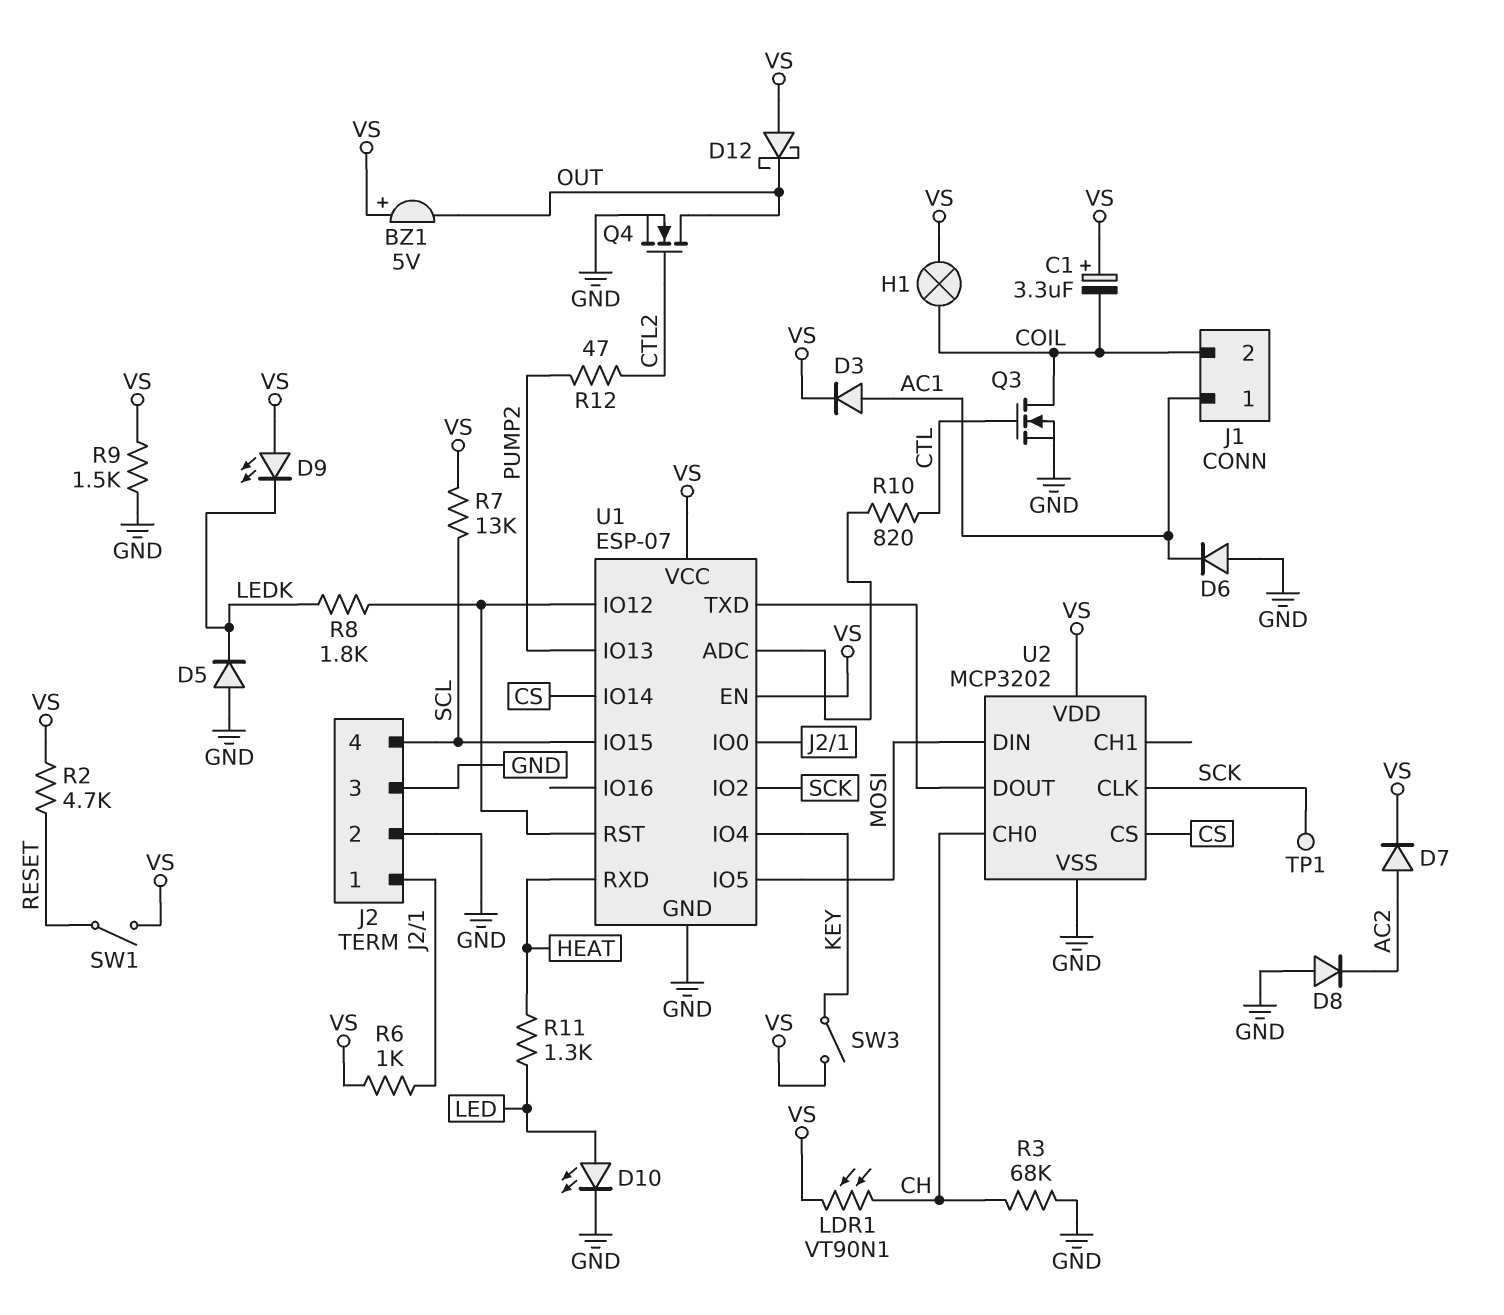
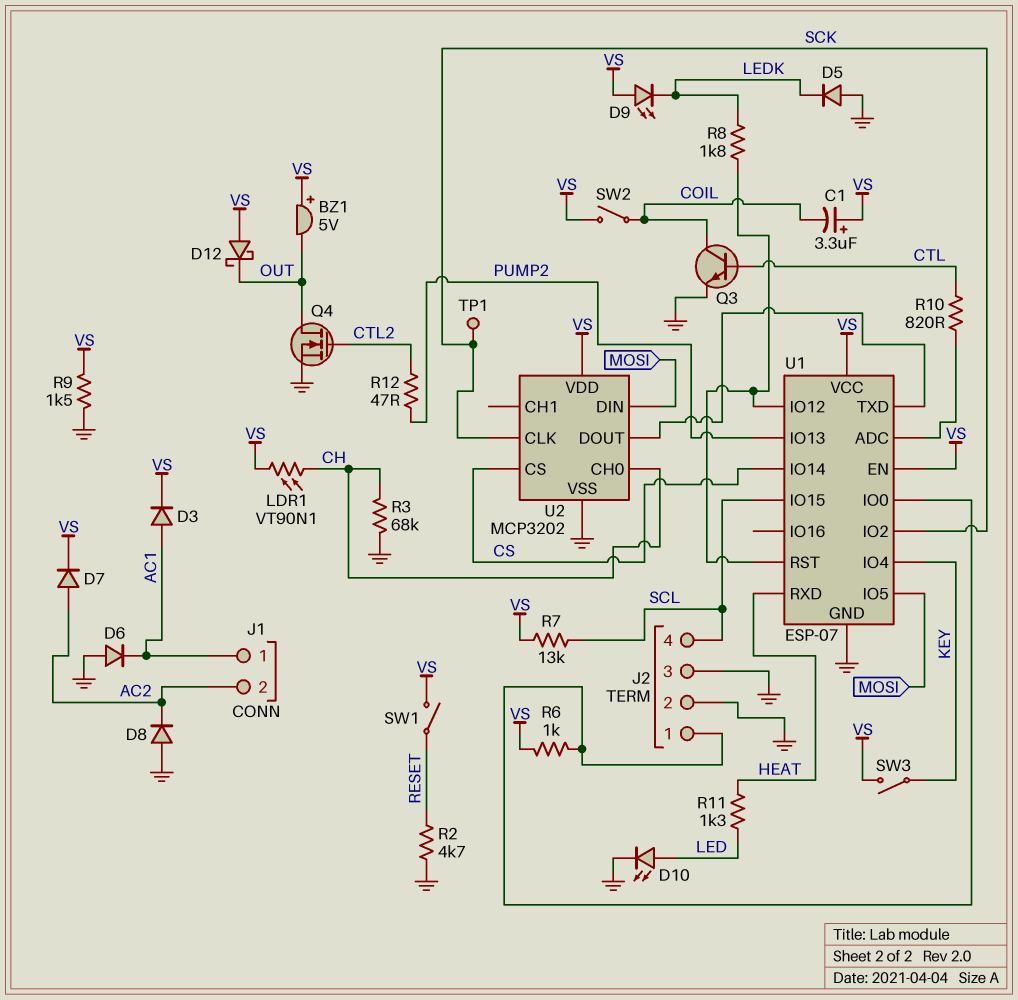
H1: lamp (COIL, VS) -> none
J1 pin 2: COIL -> AC2
Q3: NMOS (G CTL, D COIL, S GND) -> NPN (B CTL, C COIL, E GND)
R2: 4.7k (RESET, VS) -> 4.7k (GND, RESET)
SW2: none -> switch (COIL, VS)

